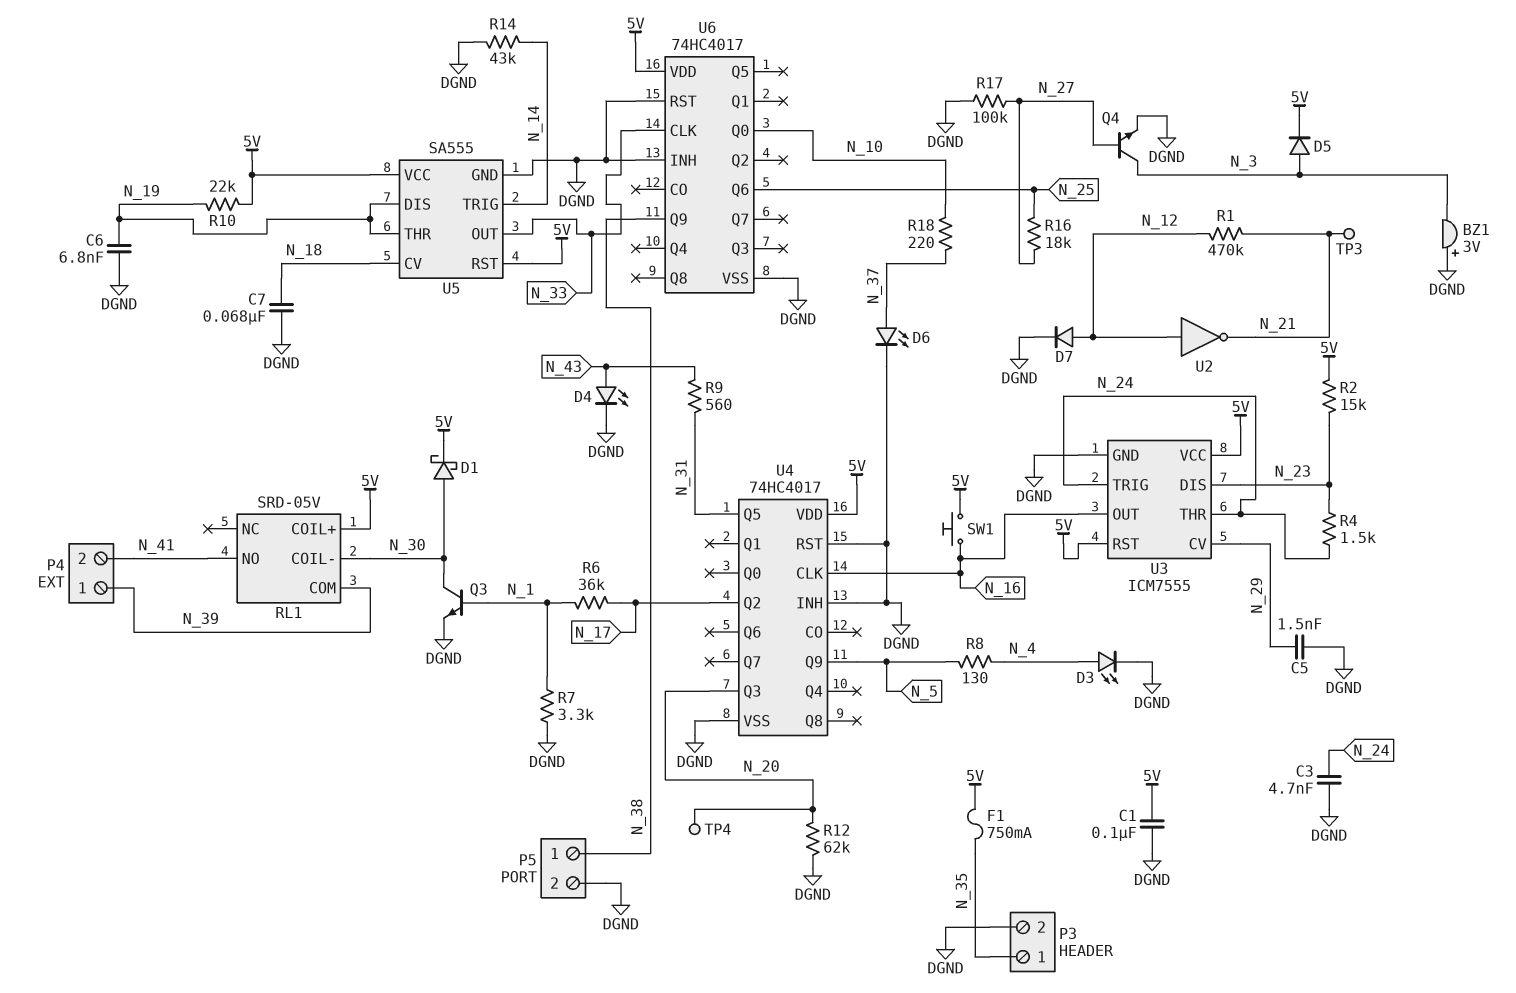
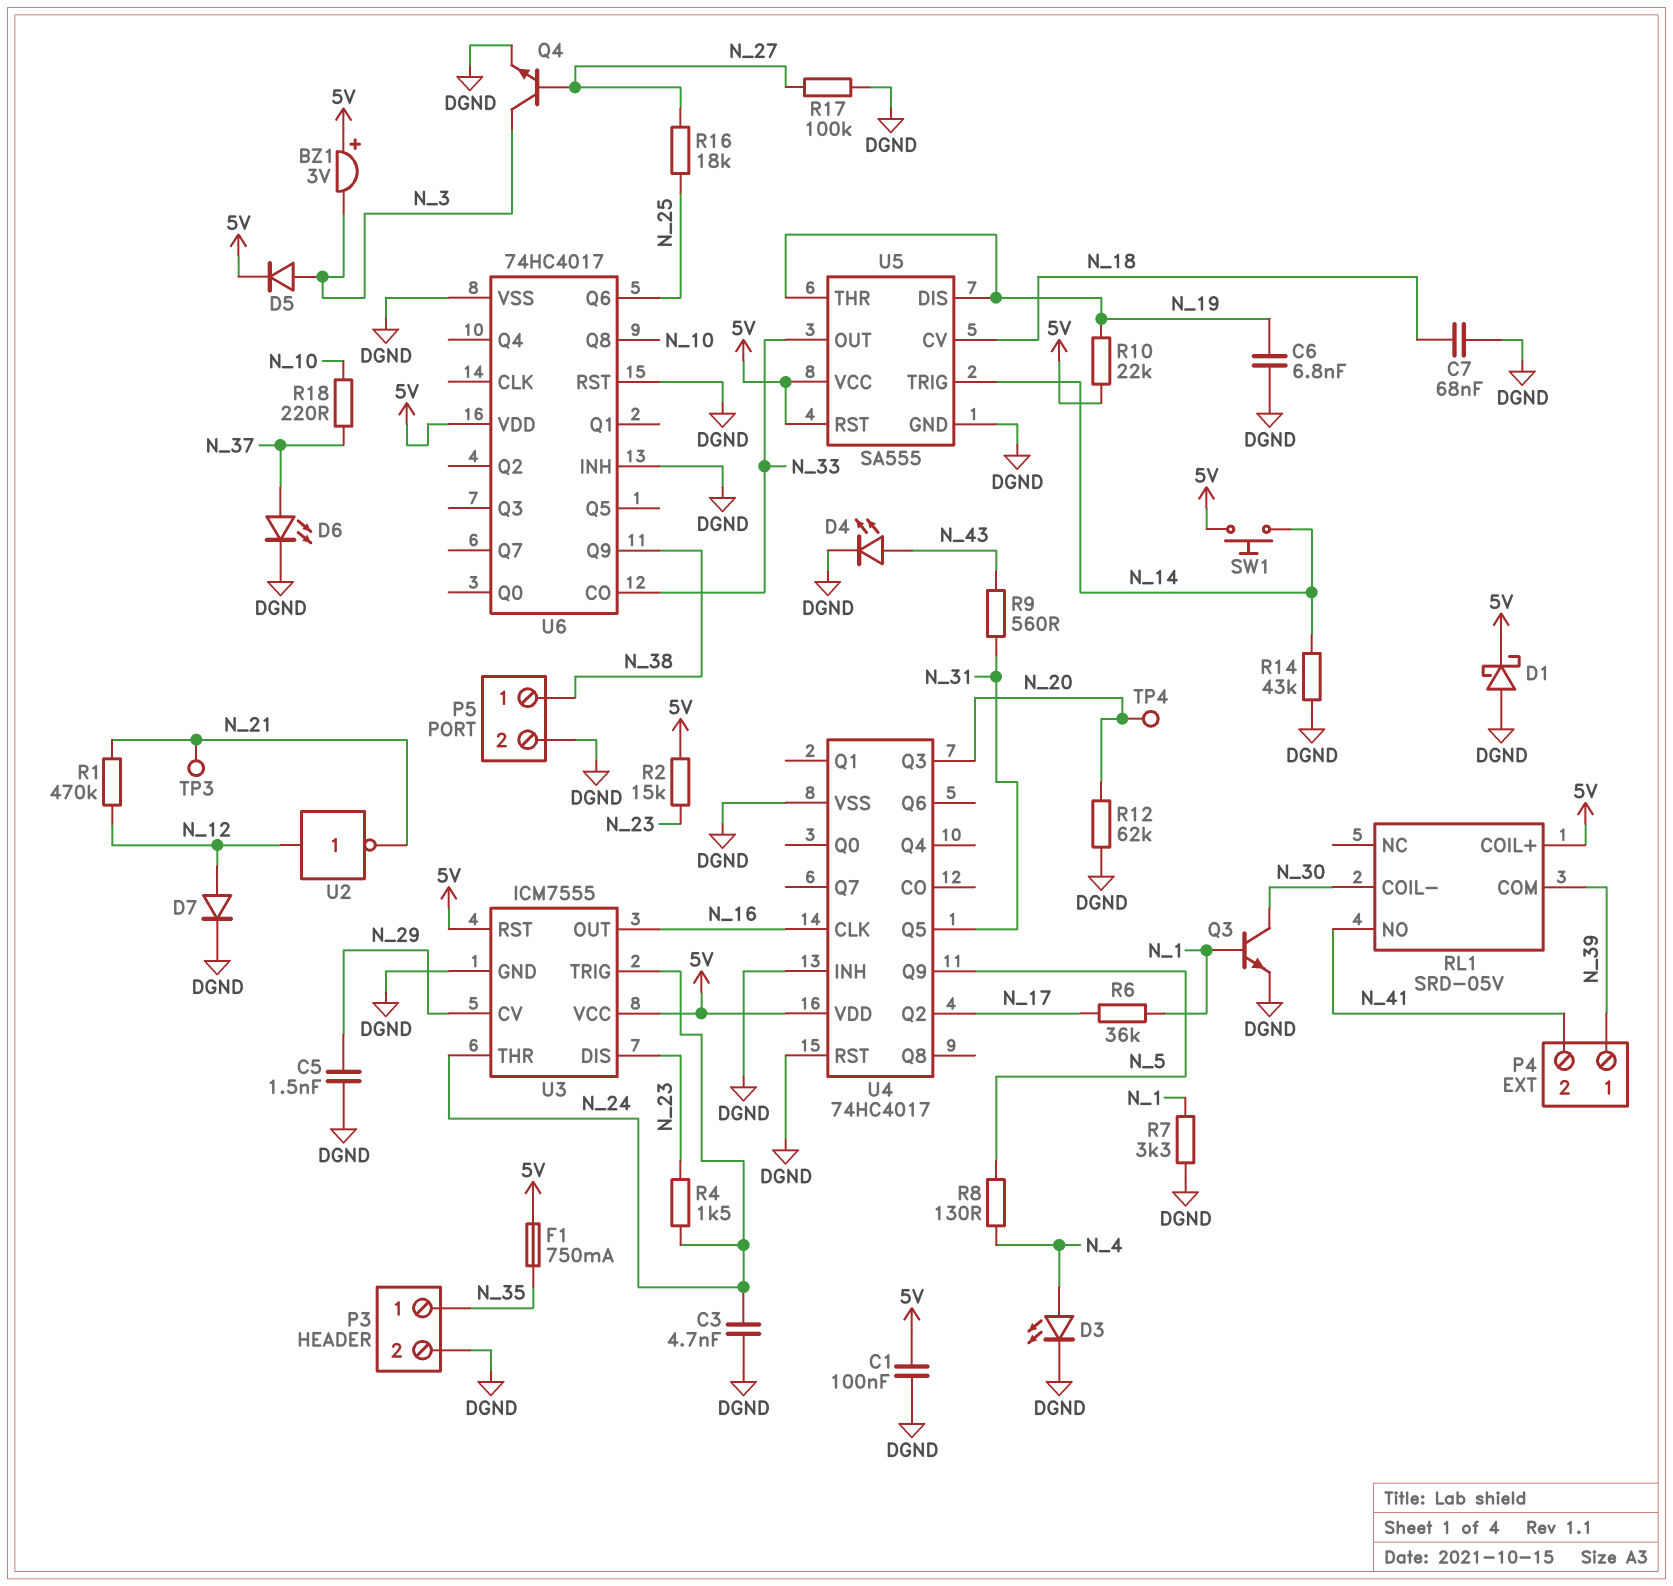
BZ1: buzzer 3V (plus DGND, minus N_3) -> buzzer 3V (plus 5V, minus N_3)
D1: schottky (A N_30, K 5V) -> schottky (A DGND, K 5V)
SW1: button (5V, N_16) -> button (5V, N_14)
U6 pin CLK: N_33 -> none
U6 pin CO: none -> N_33
U6 pin Q0: N_10 -> none
U6 pin Q8: none -> N_10

